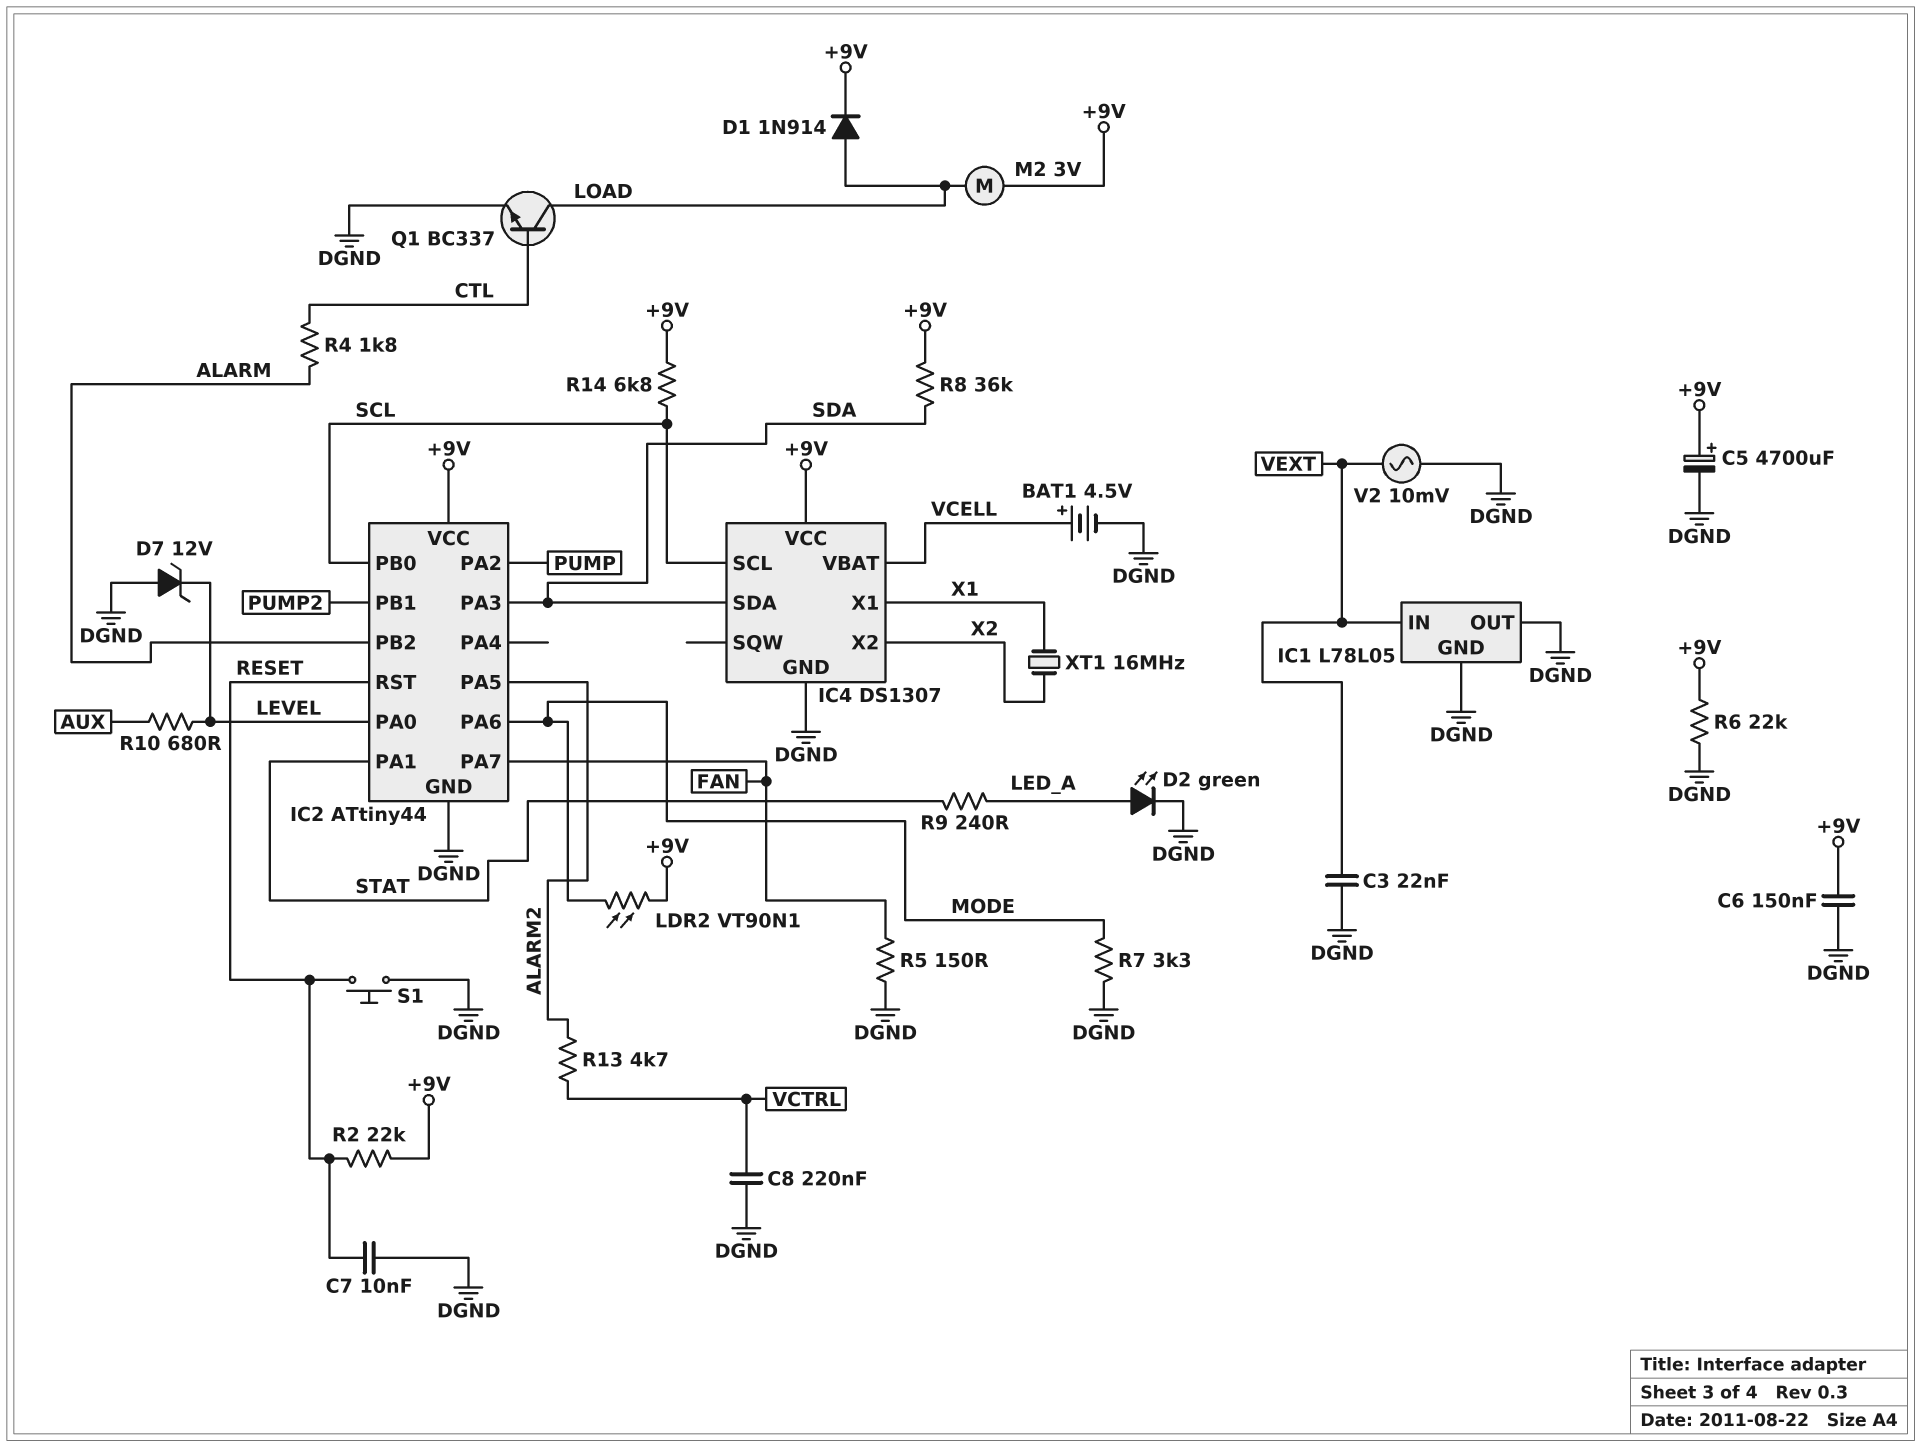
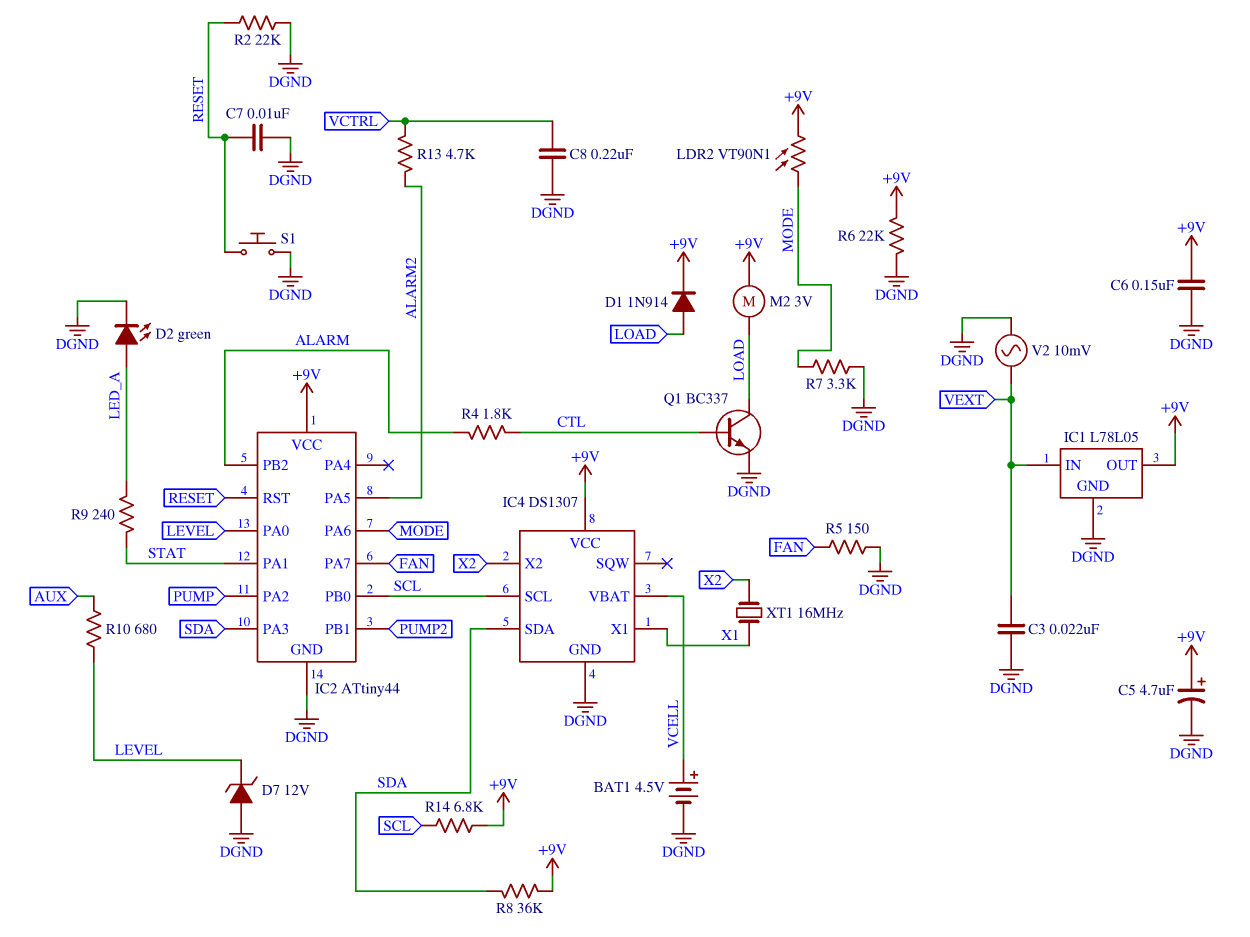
C5: 4700uF (plus +9V, minus DGND) -> 4.7uF (plus +9V, minus DGND)
IC1 pin OUT: DGND -> +9V
R2: 22k (+9V, RESET) -> 22k (DGND, RESET)

